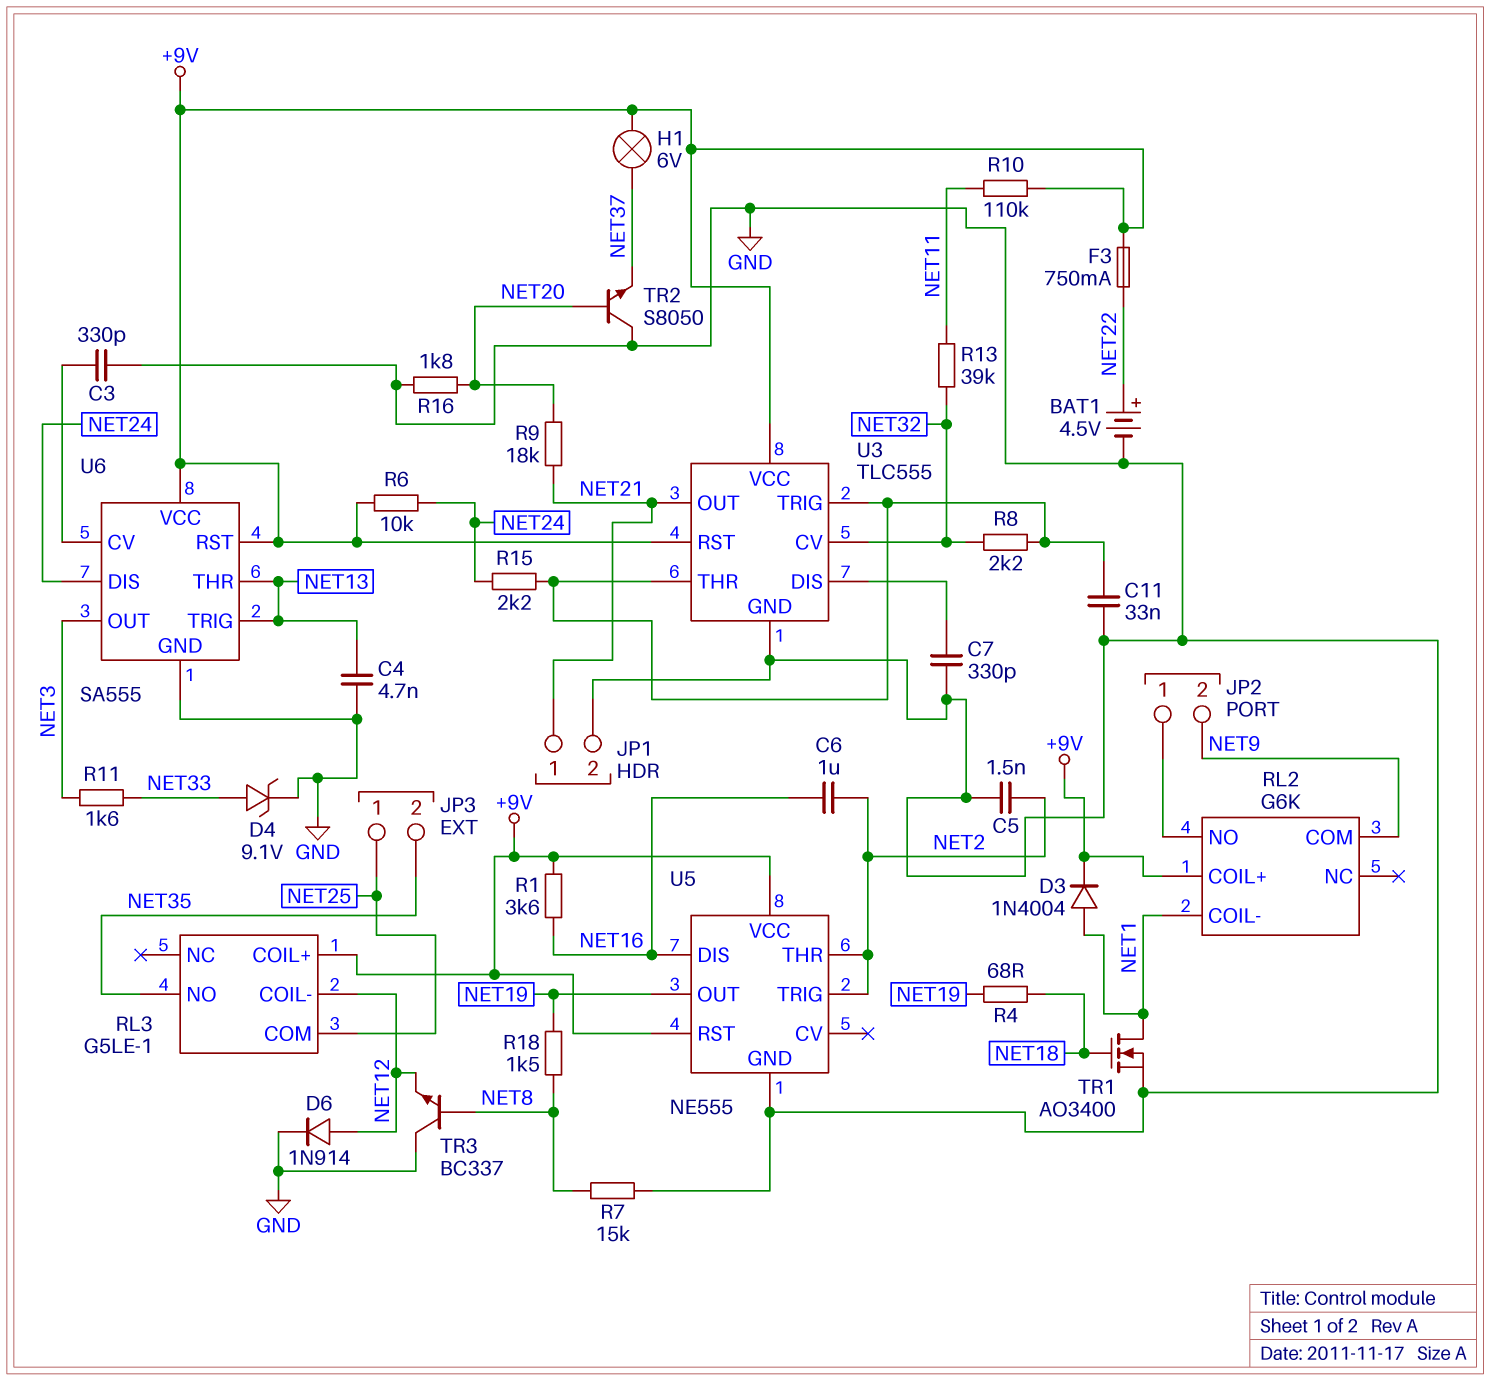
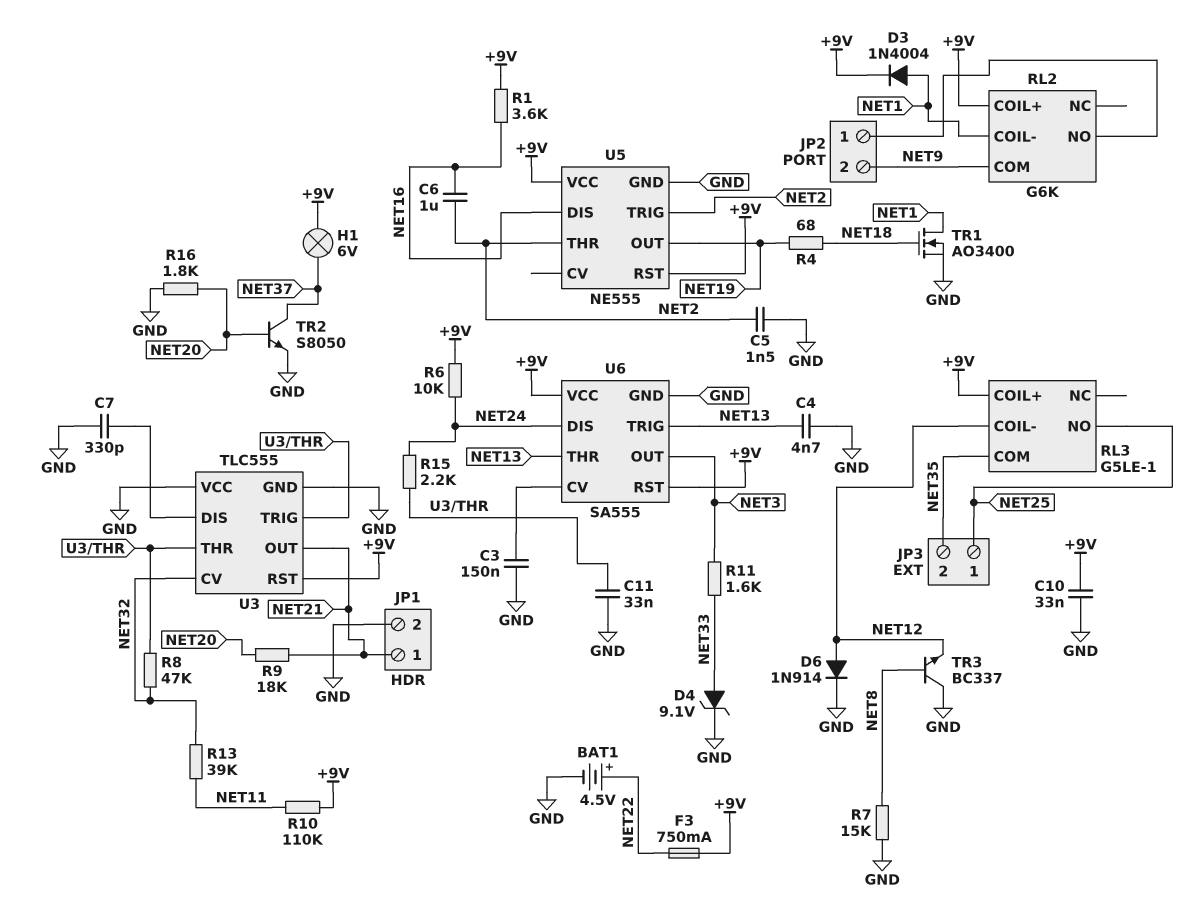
C3: 330pF (GND, U6/CV) -> 150nF (GND, U6/CV)
C10: none -> 33nF (+9V, GND)
R8: 2.2k (NET32, U3/THR) -> 47k (NET32, U3/THR)
R18: 1.5k (NET8, NET19) -> none
RL3 pin COM: NET25 -> NET35
RL3 pin NO: NET35 -> NET25
TR2: NPN S8050 (B NET20, C GND, E NET37) -> NPN S8050 (B NET20, C NET37, E GND)
U3 pin VCC: +9V -> GND

